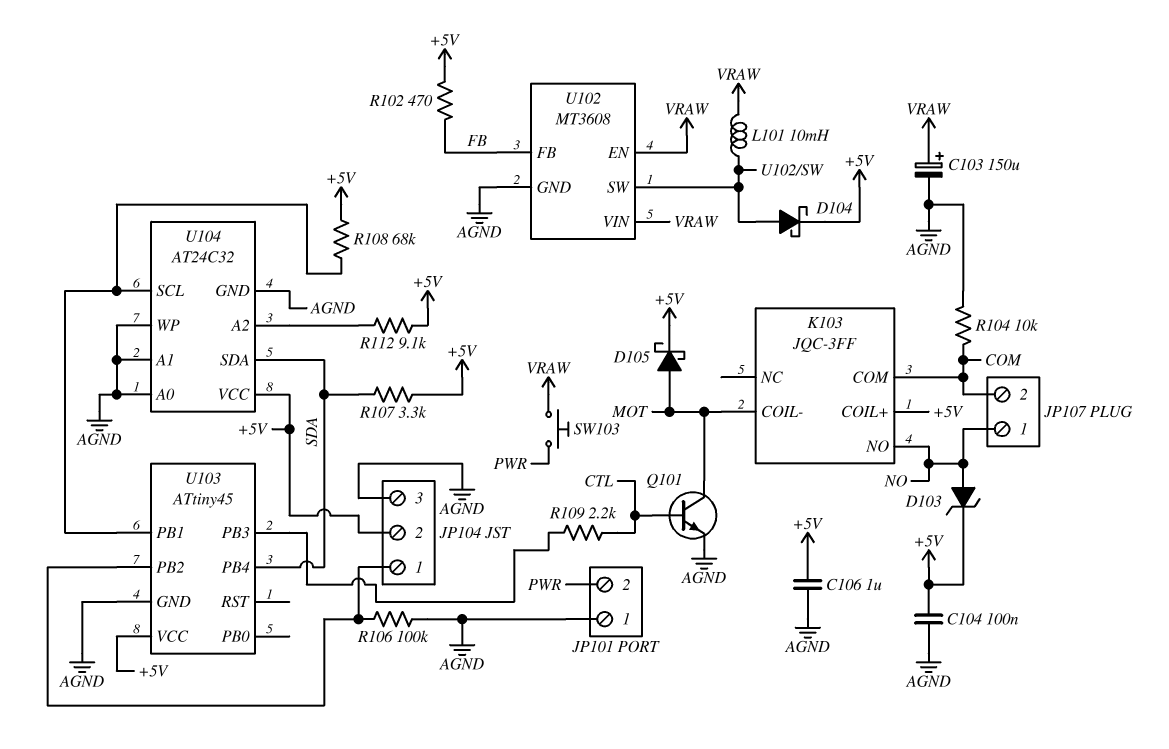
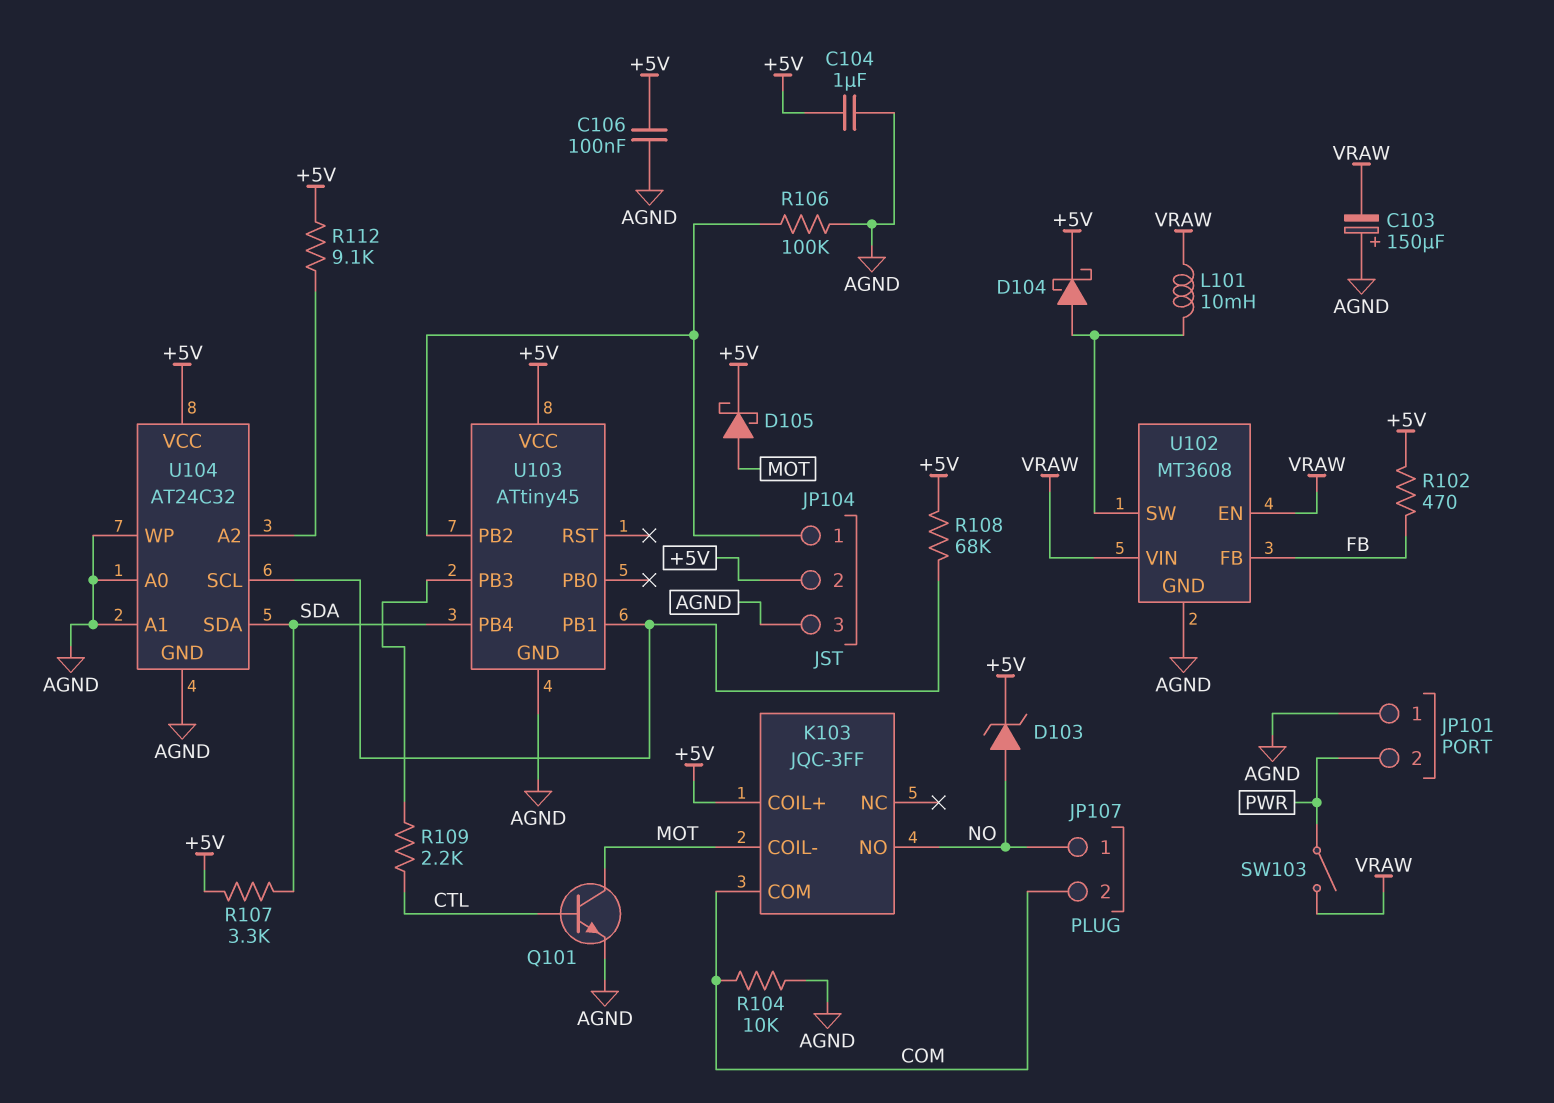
C103: 150uF (plus VRAW, minus AGND) -> 150uF (plus AGND, minus VRAW)
C104: 100nF (+5V, AGND) -> 1uF (+5V, AGND)
C106: 1uF (+5V, AGND) -> 100nF (+5V, AGND)
SW103: button (PWR, VRAW) -> switch (PWR, VRAW)

